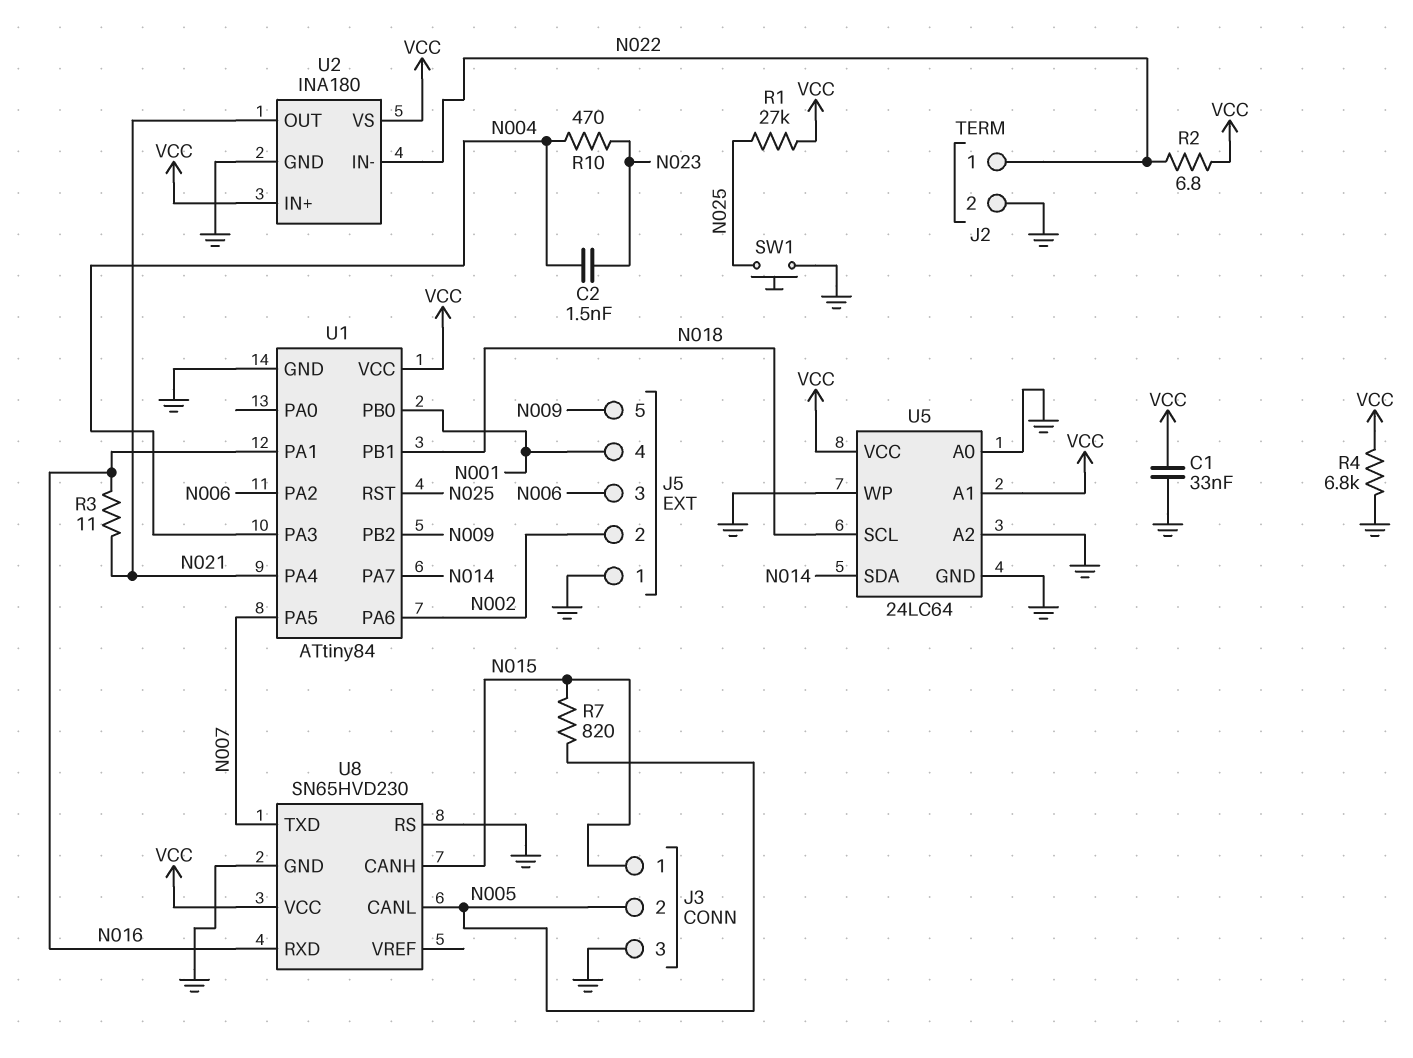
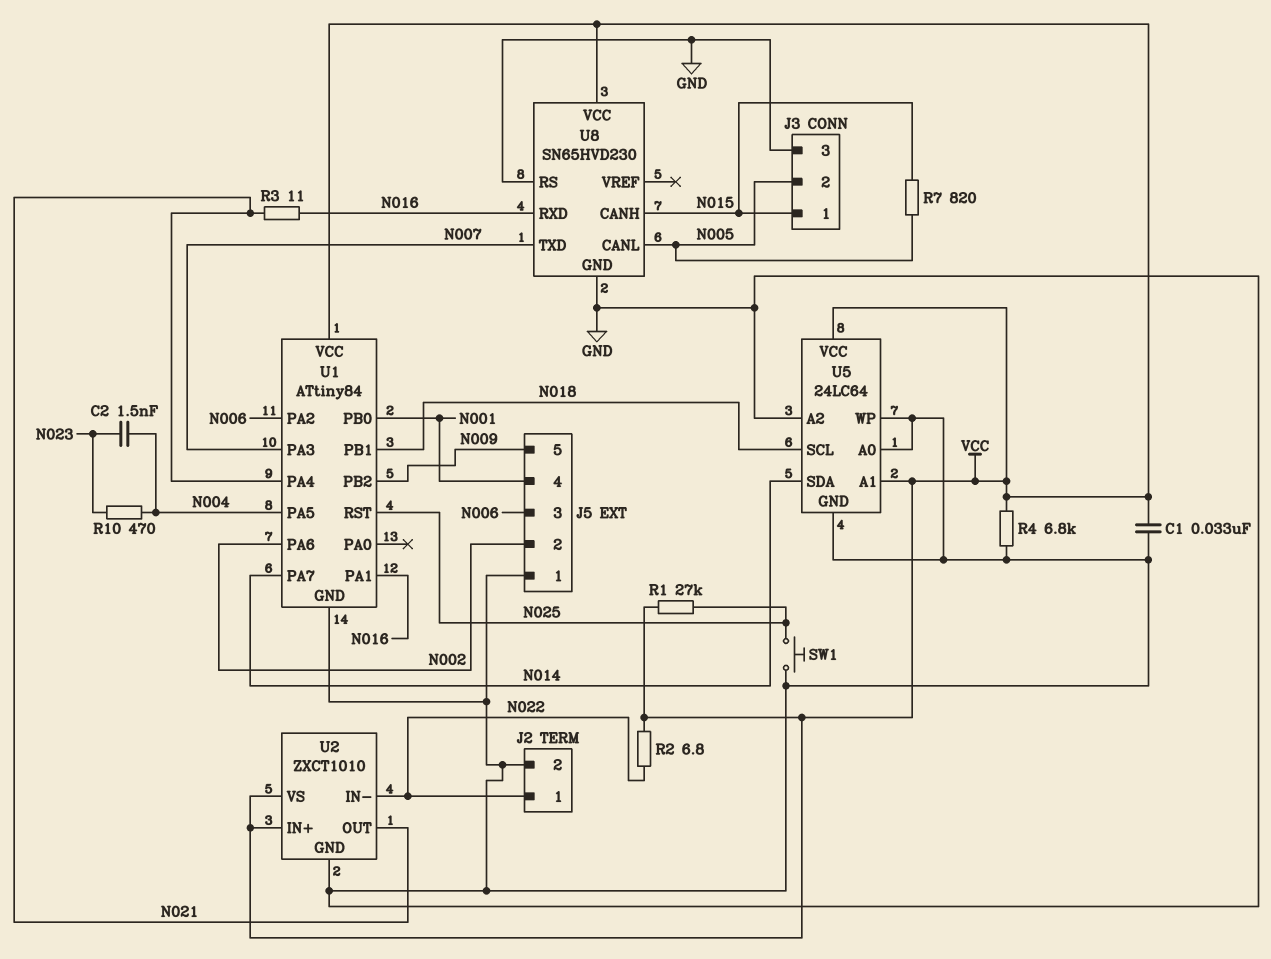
U1 pin PA3: N004 -> N007
U1 pin PA5: N007 -> N004
U2: INA180 -> ZXCT1010

